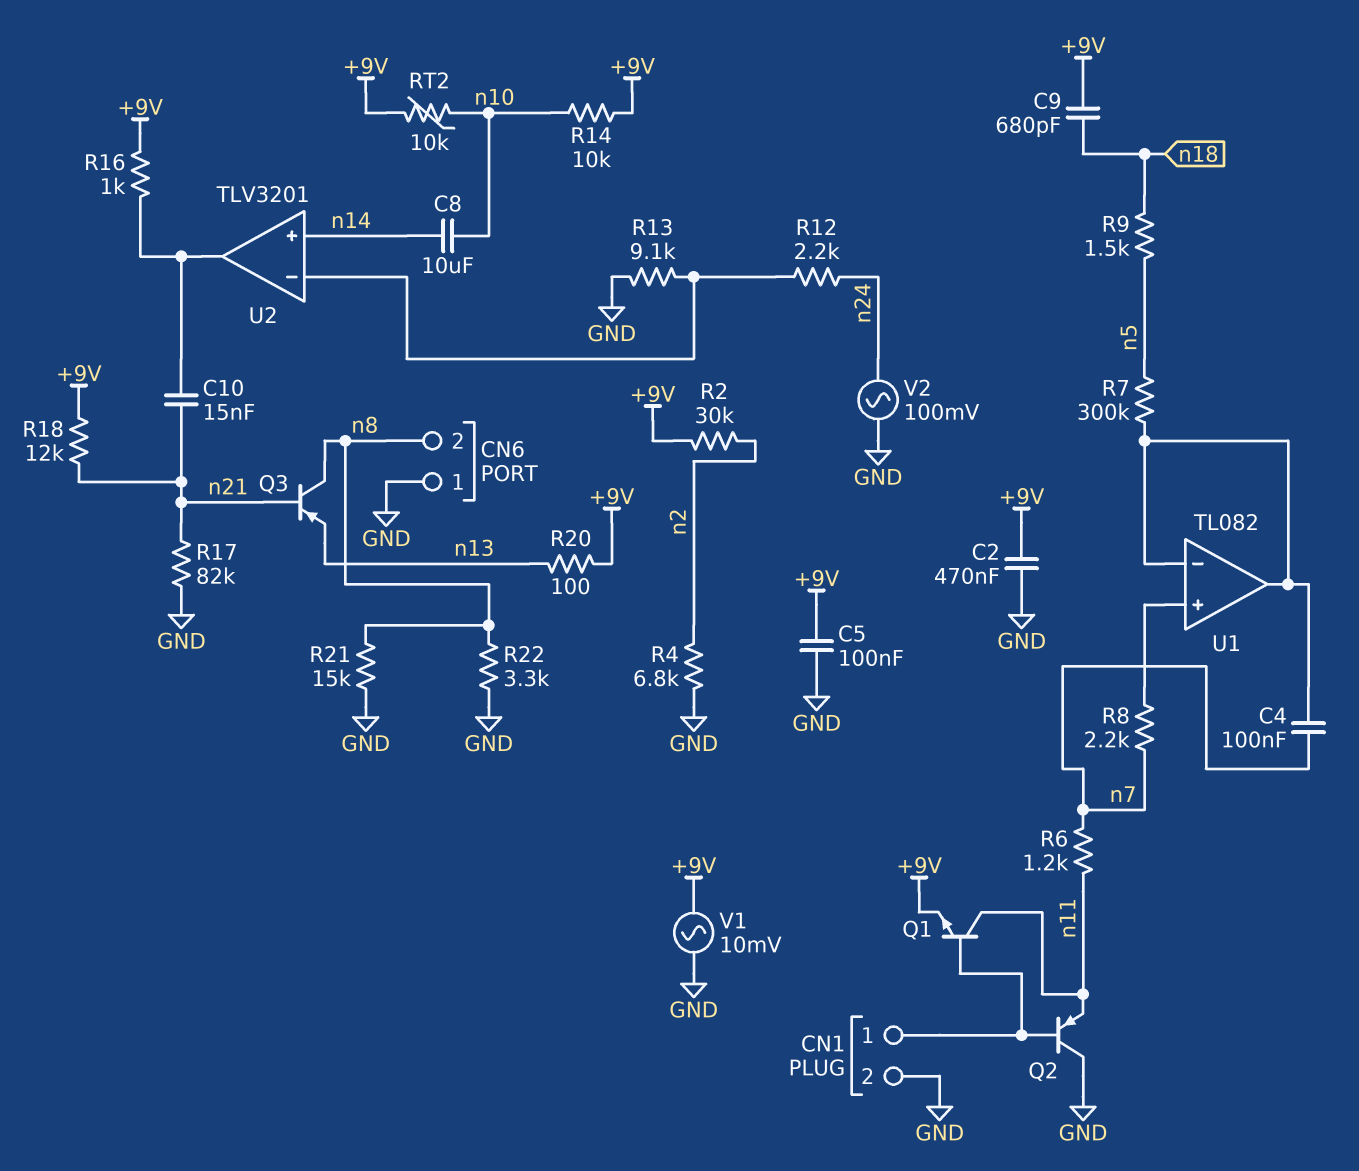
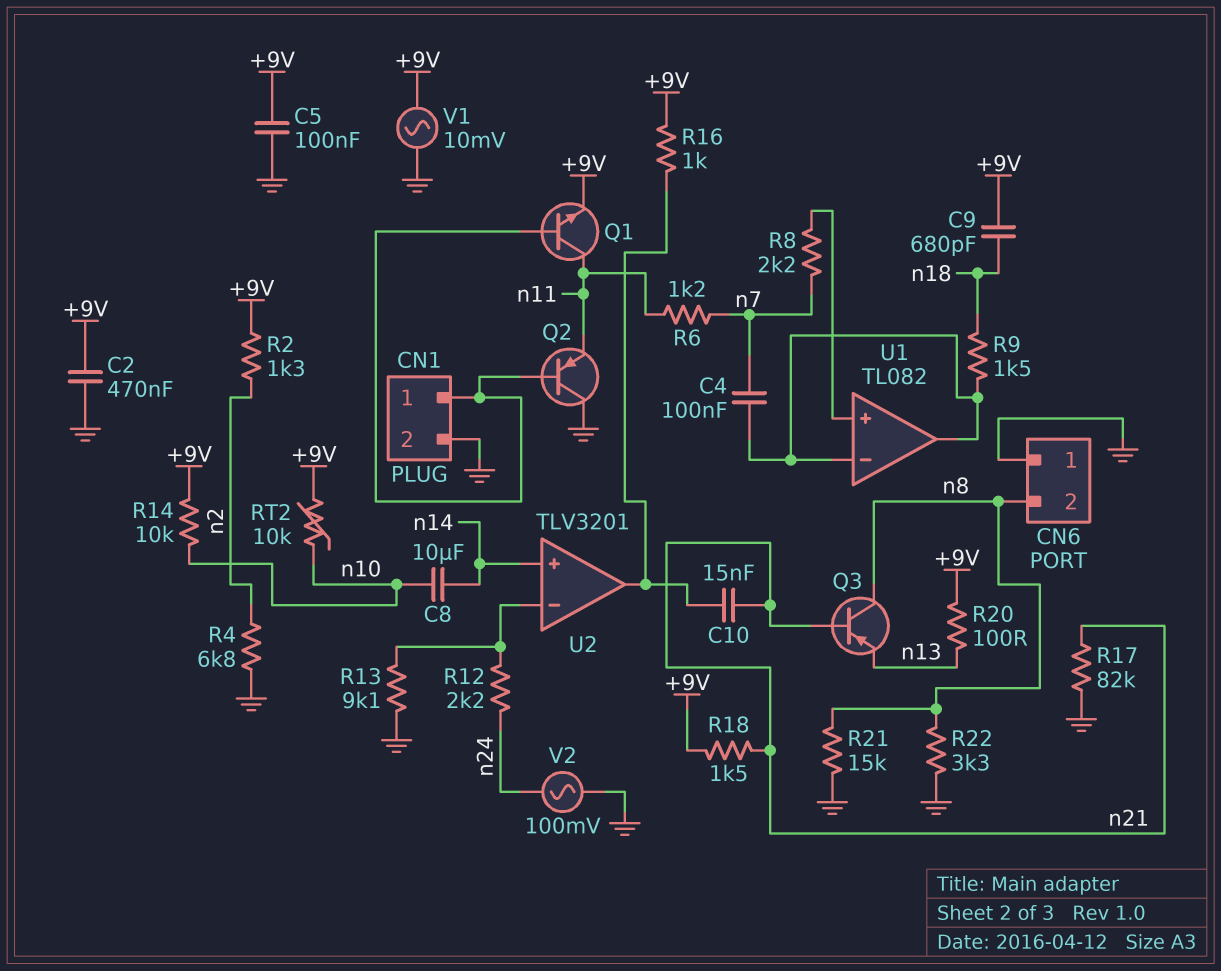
R2: 30k (+9V, n2) -> 1.3k (+9V, n2)
R7: 300k (U1/in-, n5) -> none
R9: 1.5k (n5, n18) -> 1.5k (U1/in-, n18)
R18: 12k (+9V, n21) -> 1.5k (+9V, n21)

